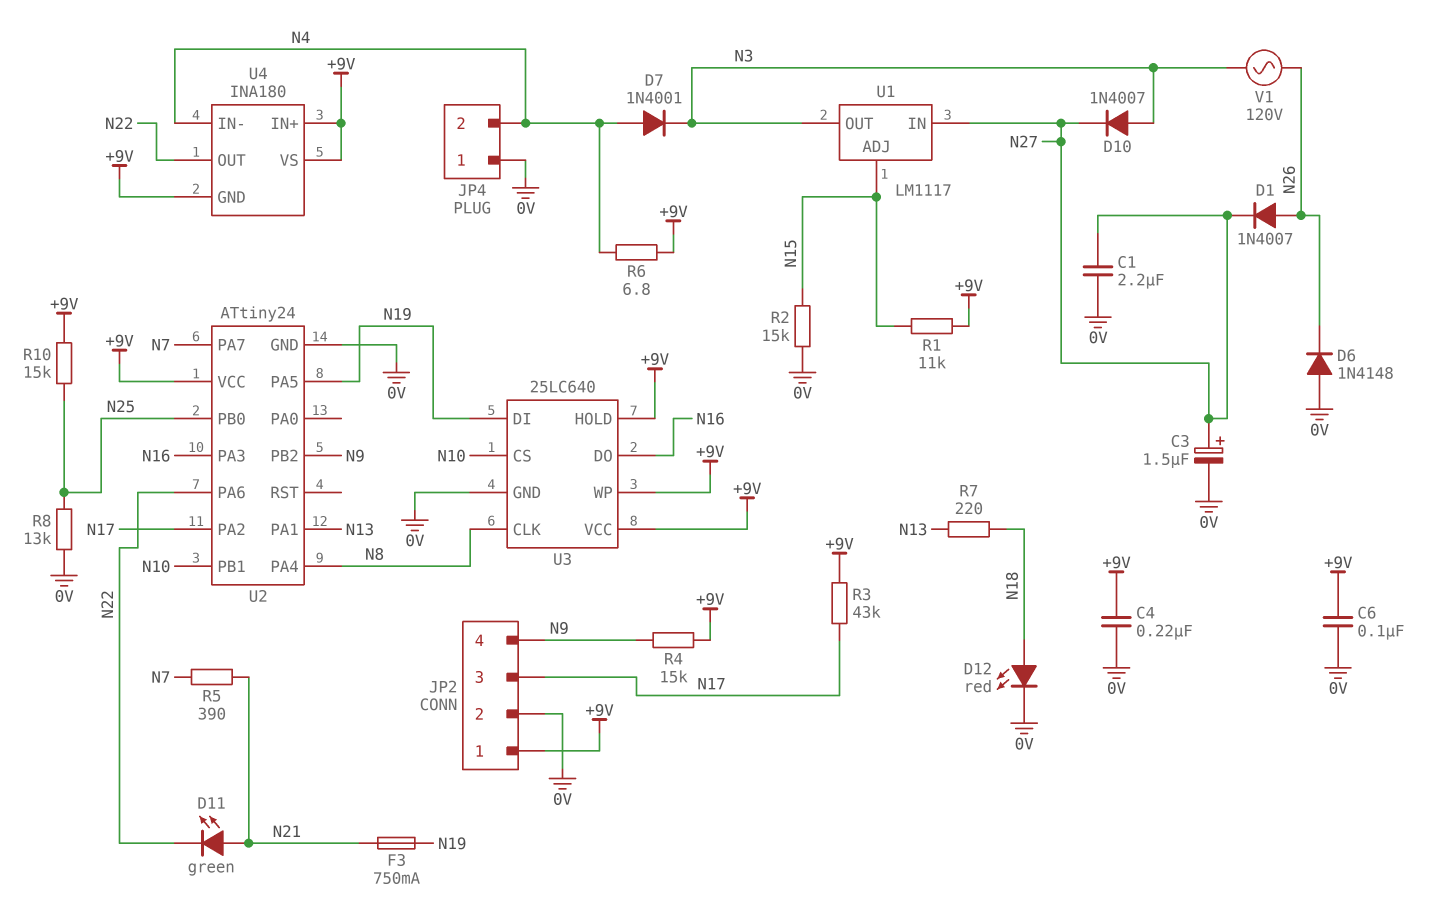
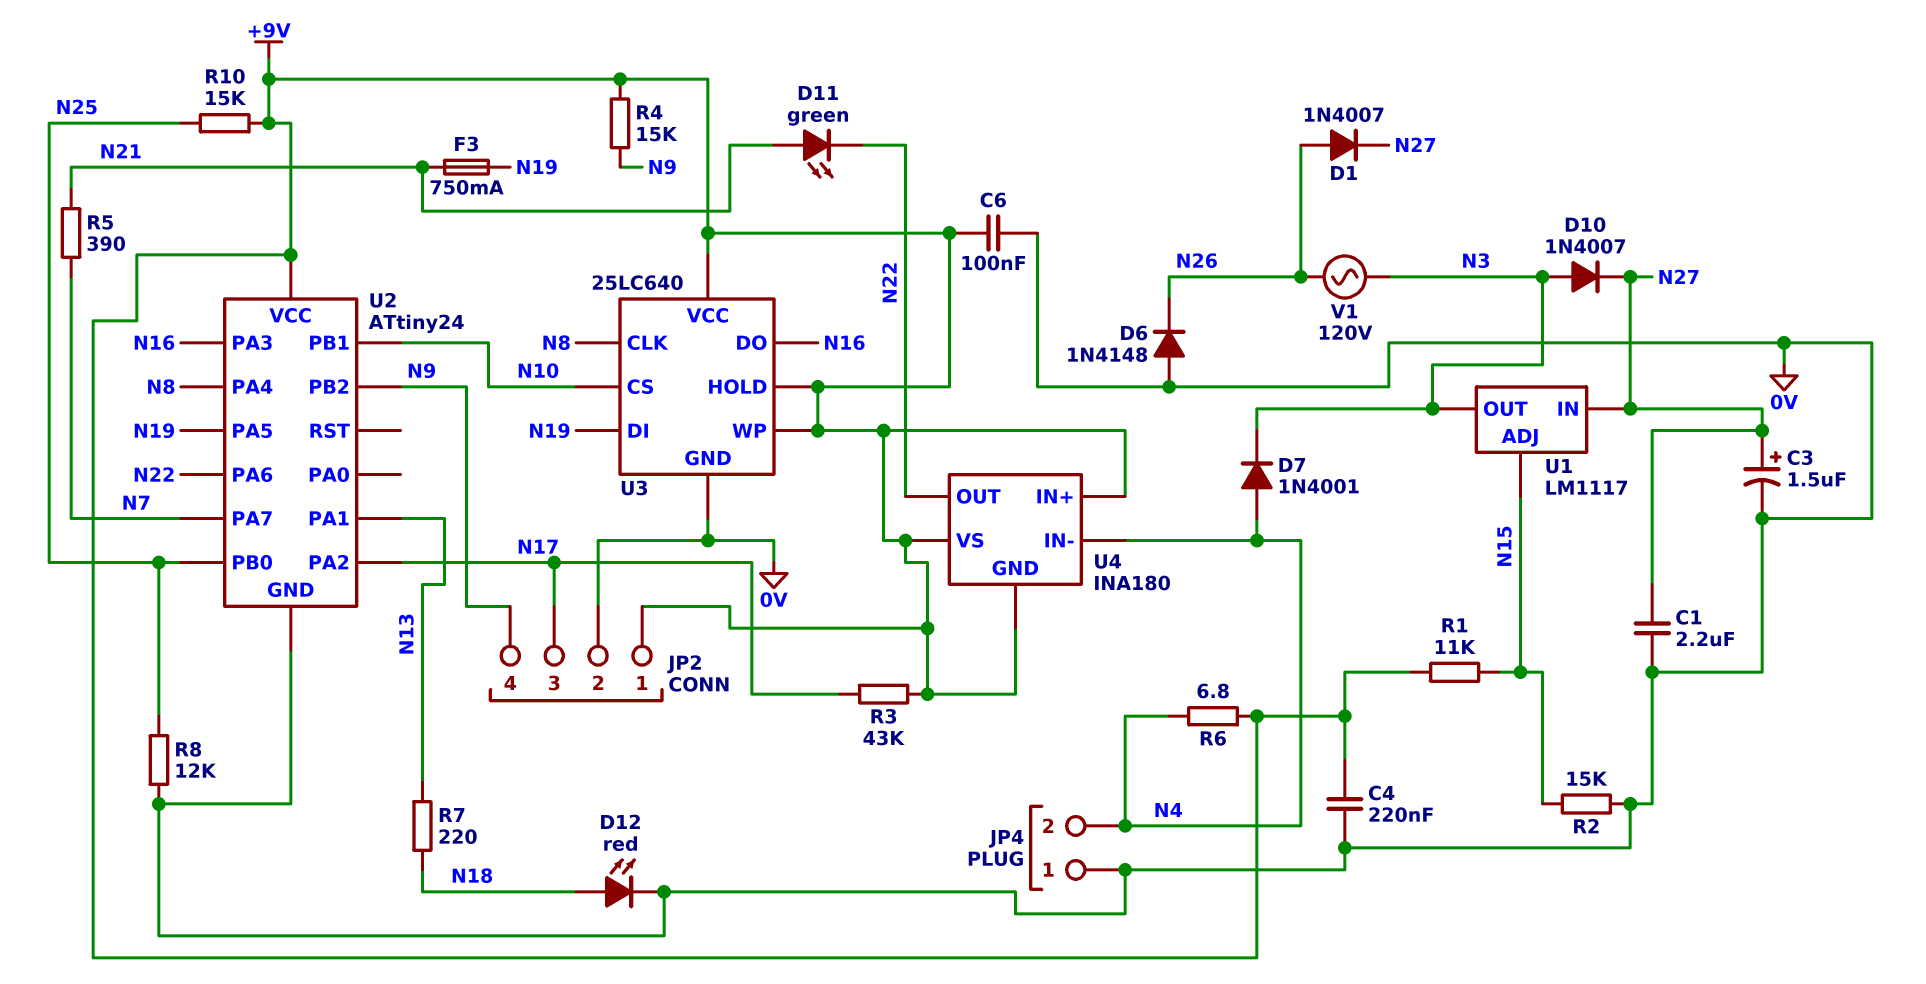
R8: 13k (0V, N25) -> 12k (0V, N25)

